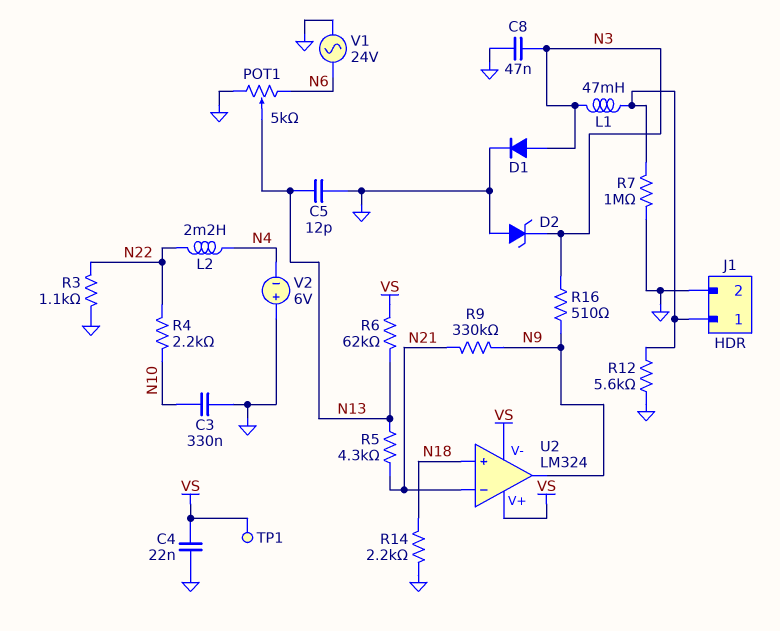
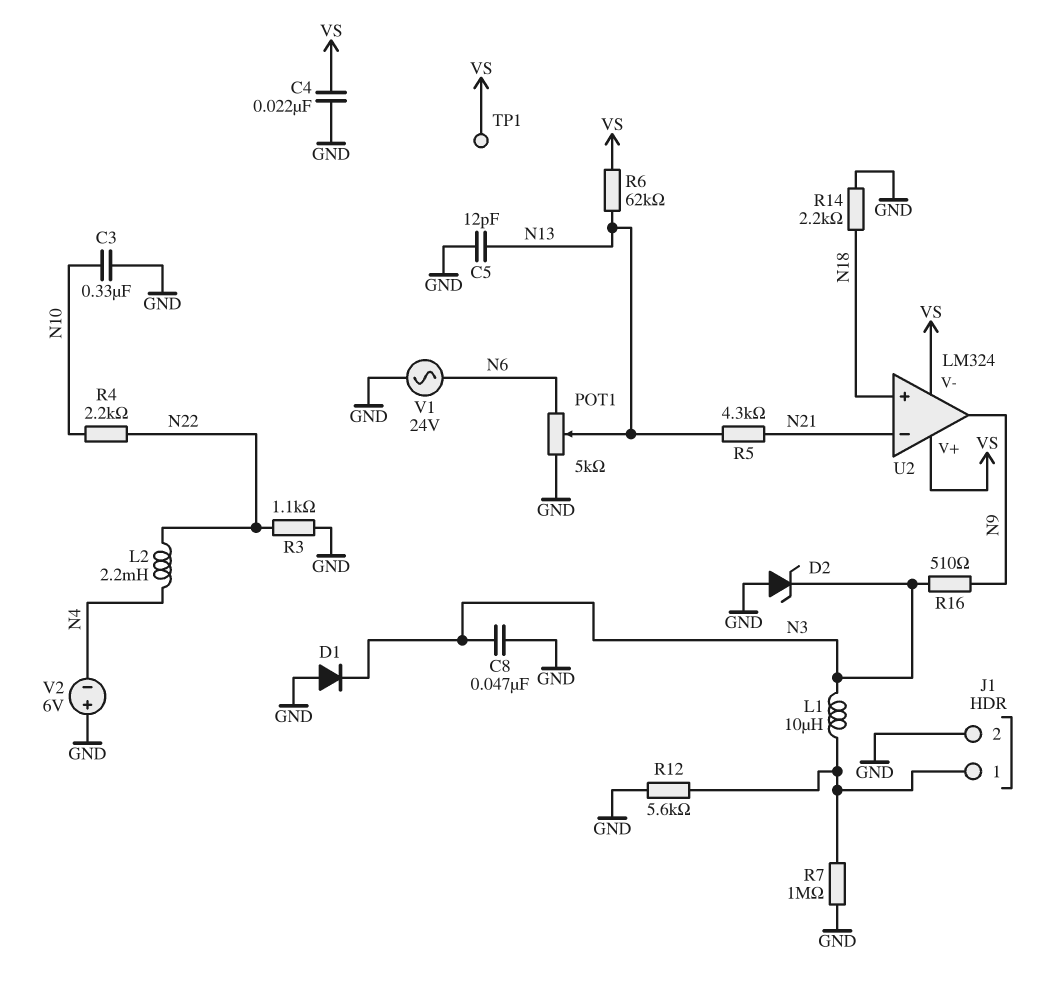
D1: diode (A N3, K GND) -> diode (A GND, K N3)
L1: 47mH (J1/1, N3) -> 10uH (J1/1, N3)
R9: 330k (N9, N21) -> none

